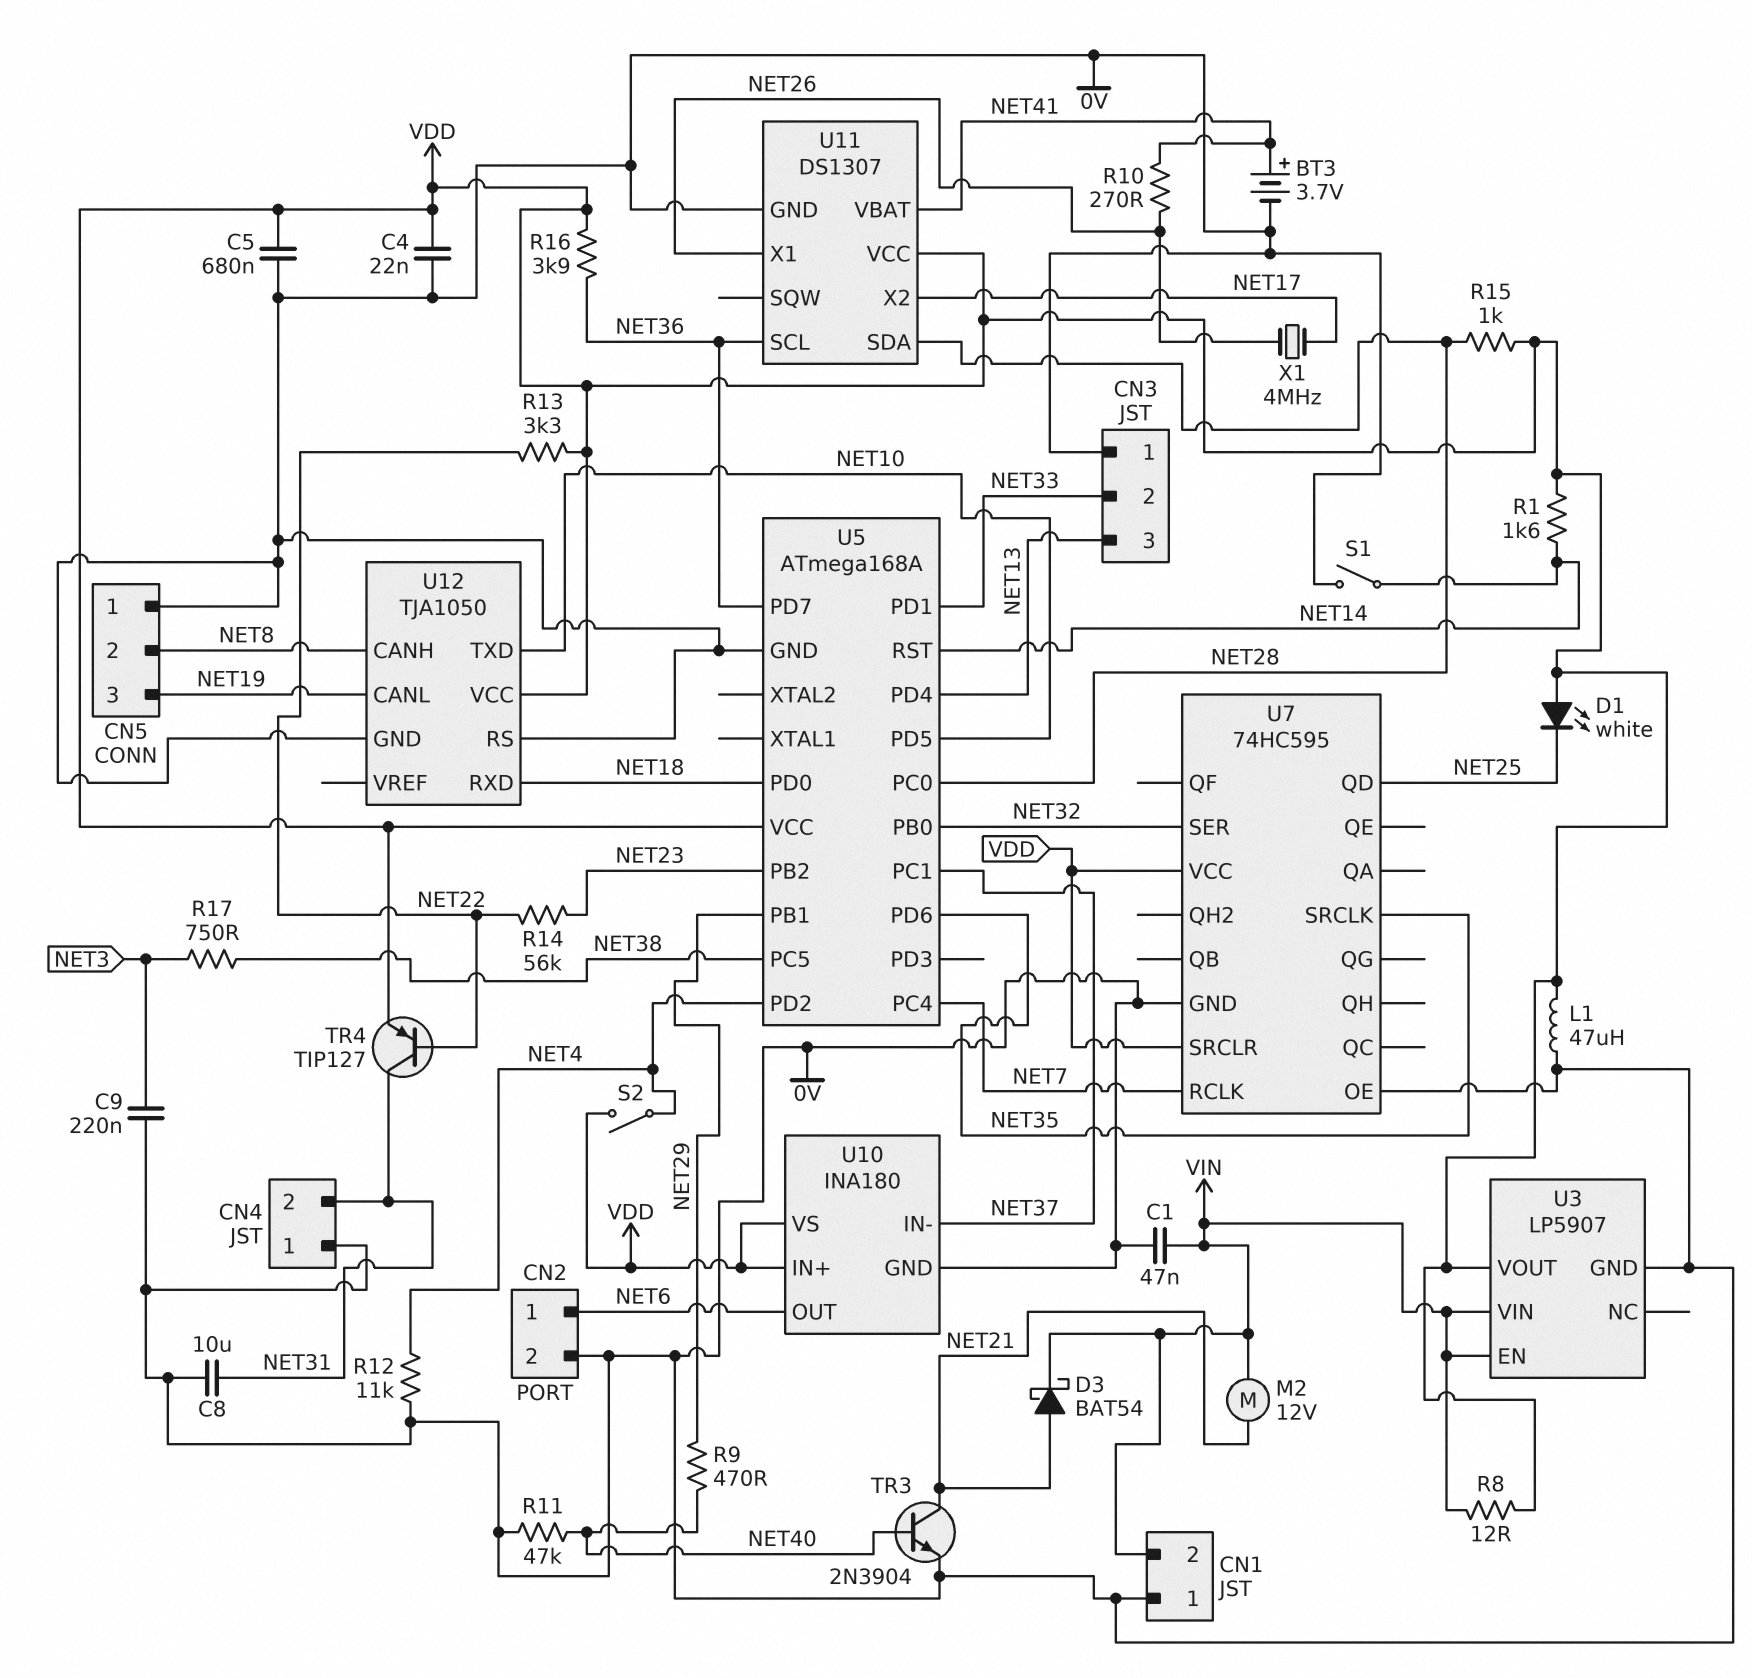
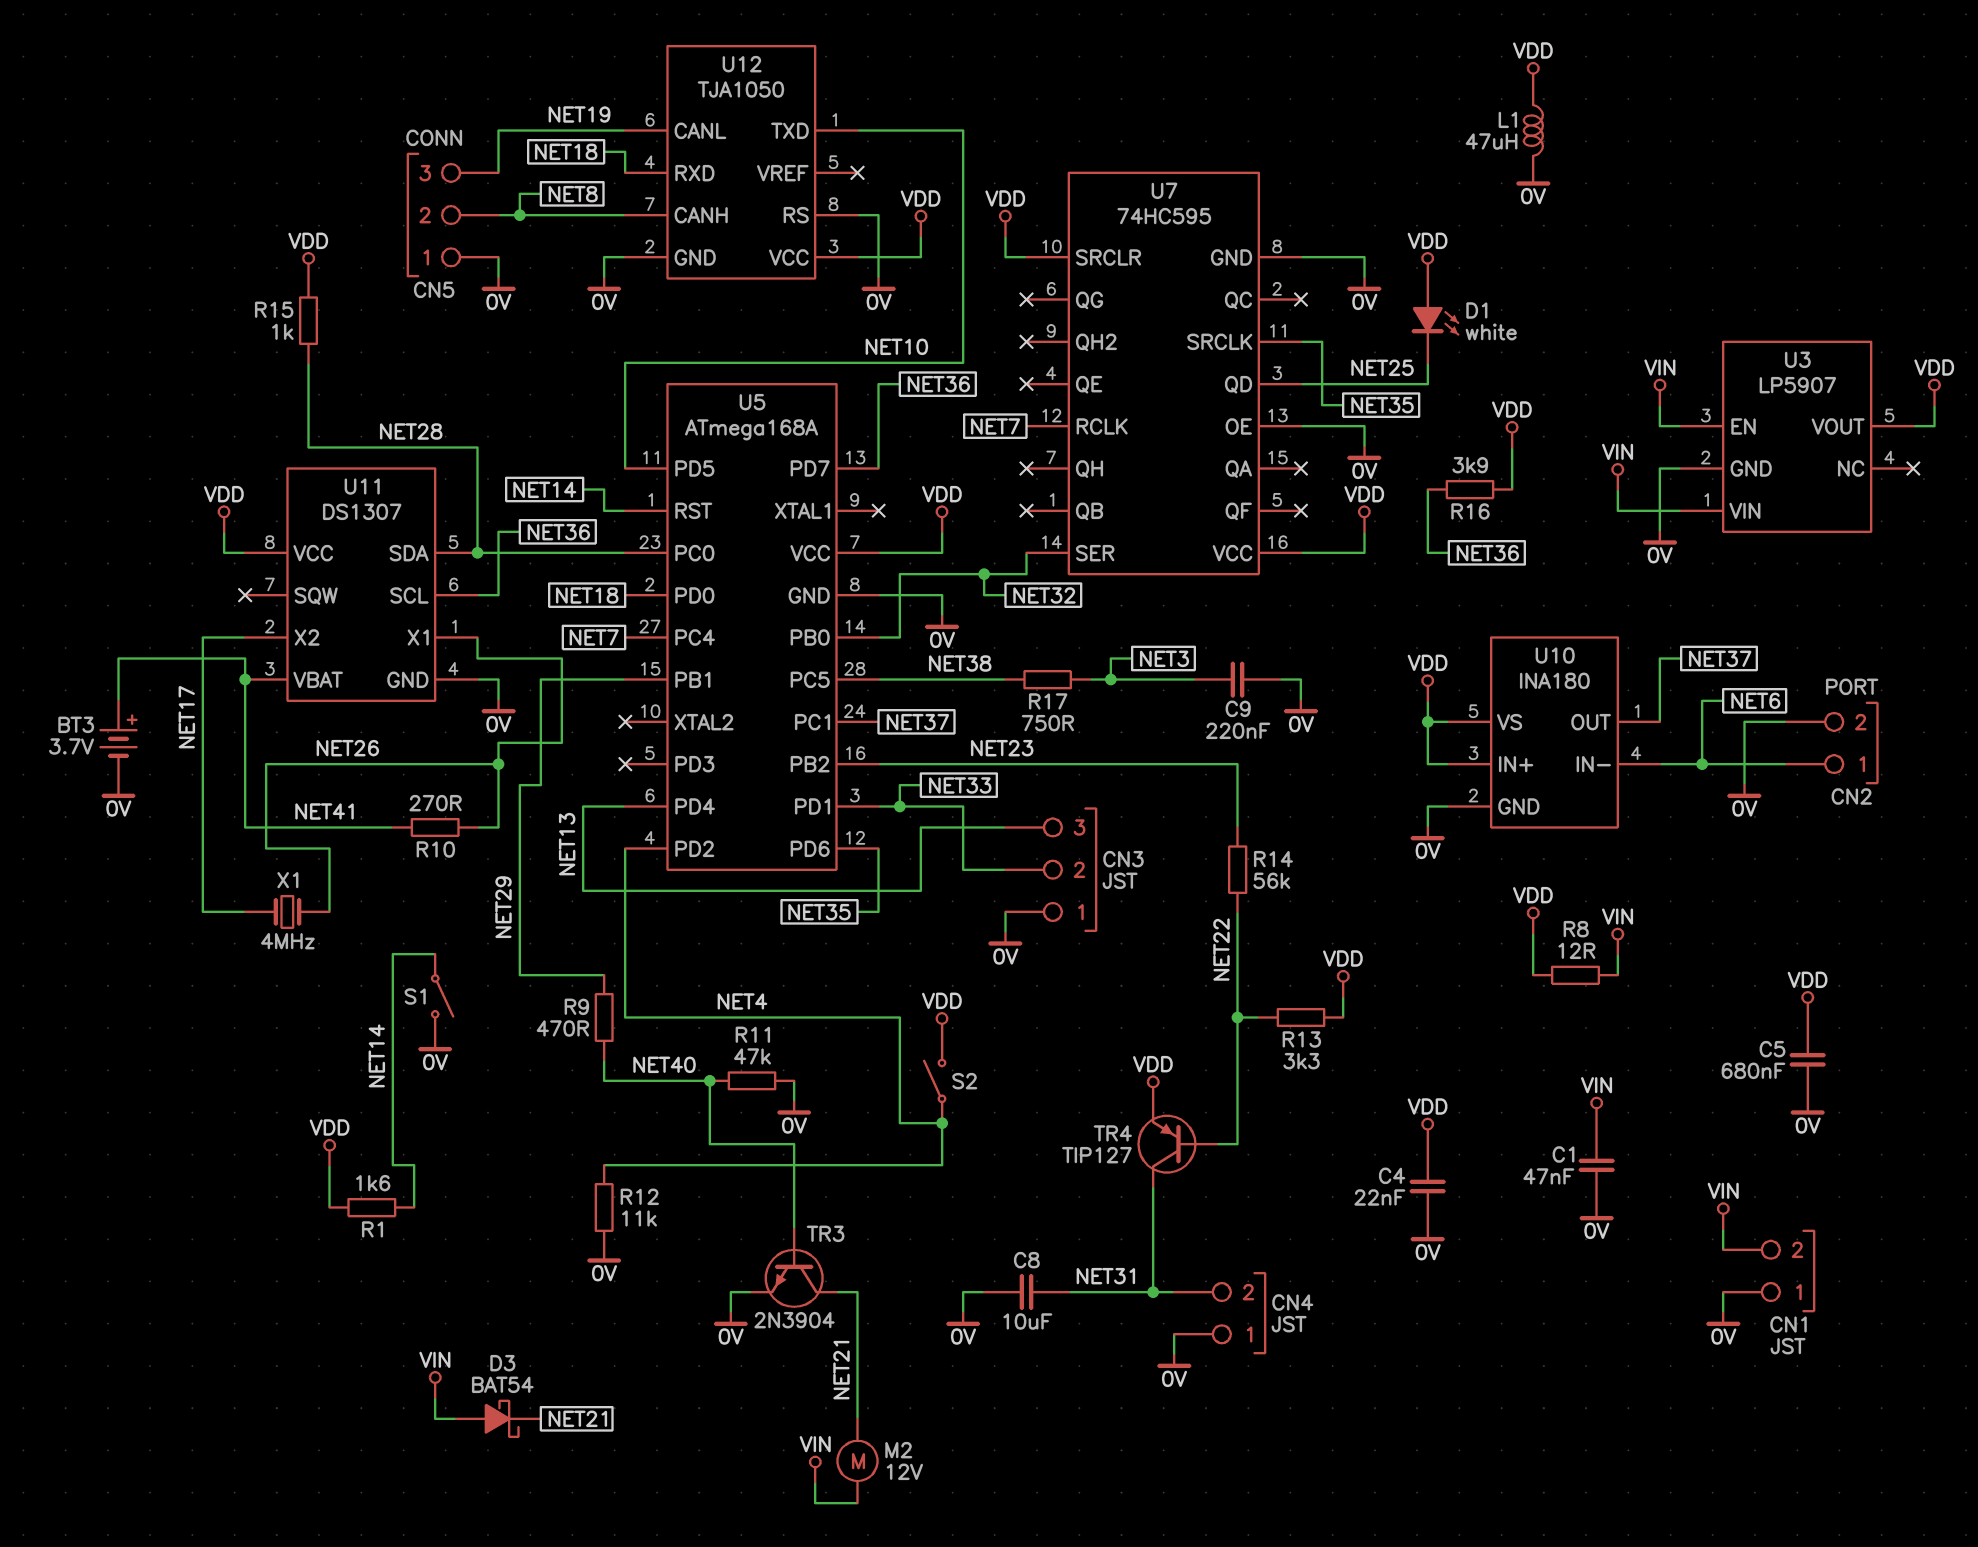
D3: schottky BAT54 (A NET21, K VIN) -> schottky BAT54 (A VIN, K NET21)
U10 pin IN-: NET37 -> NET6
U10 pin OUT: NET6 -> NET37

